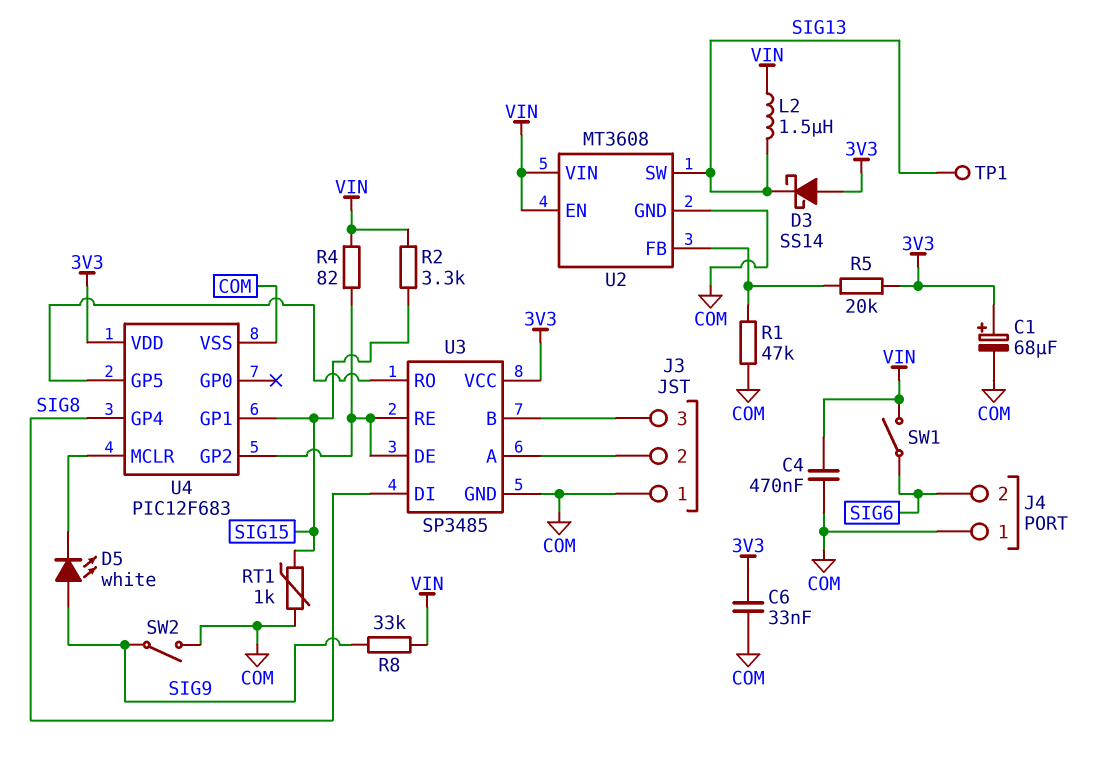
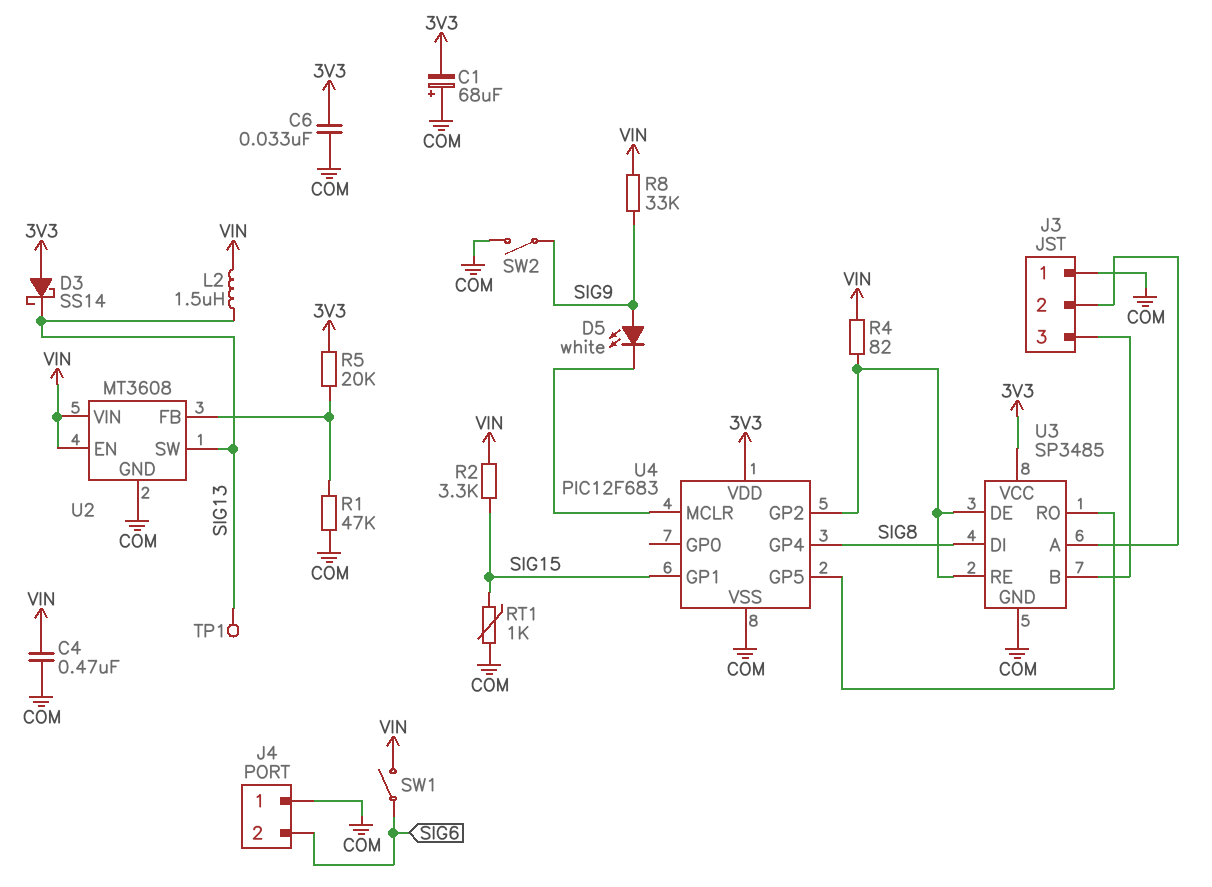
C1: 68uF (plus 3V3, minus COM) -> 68uF (plus COM, minus 3V3)

